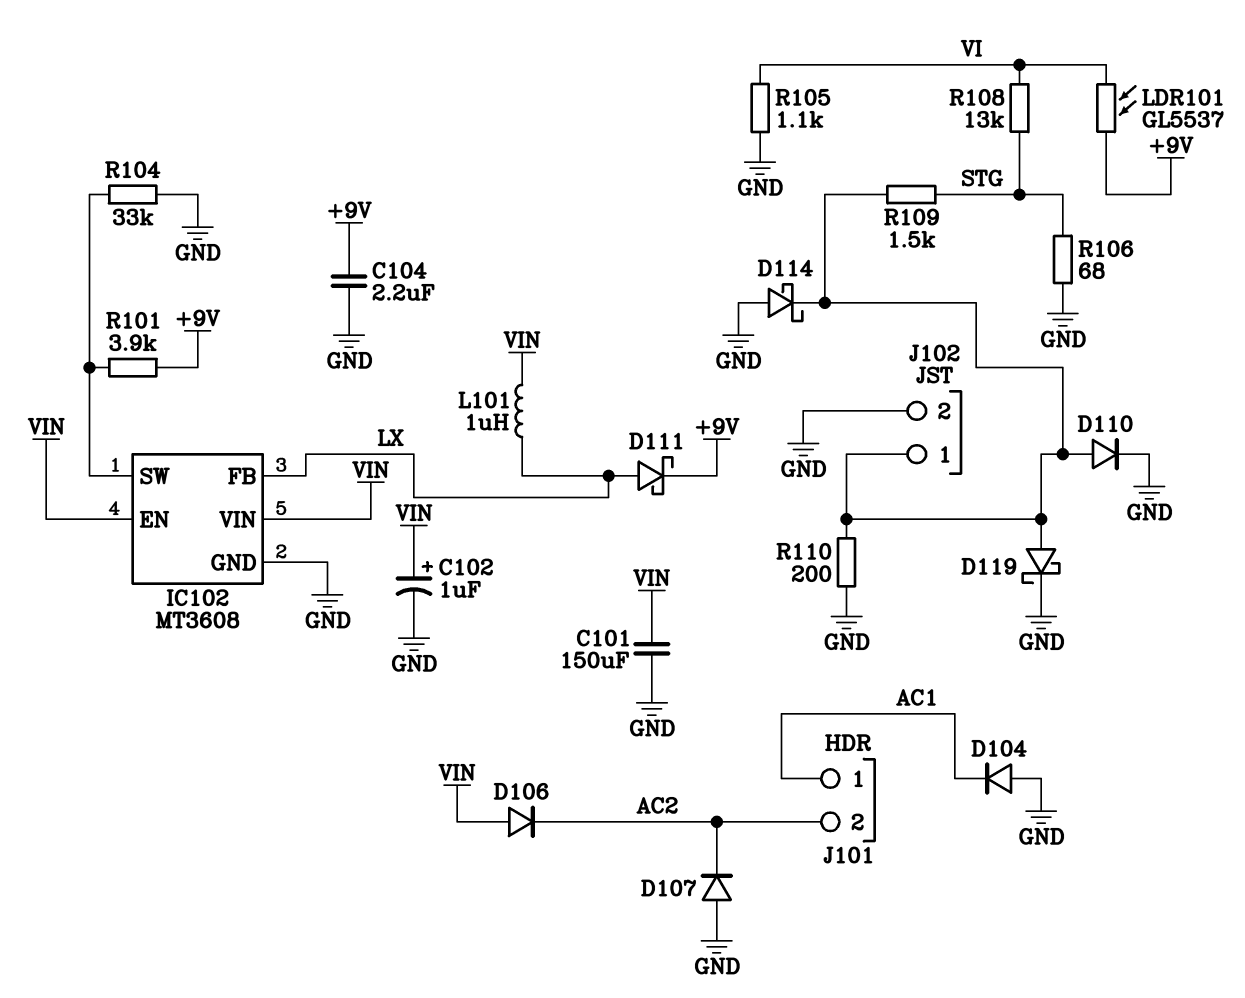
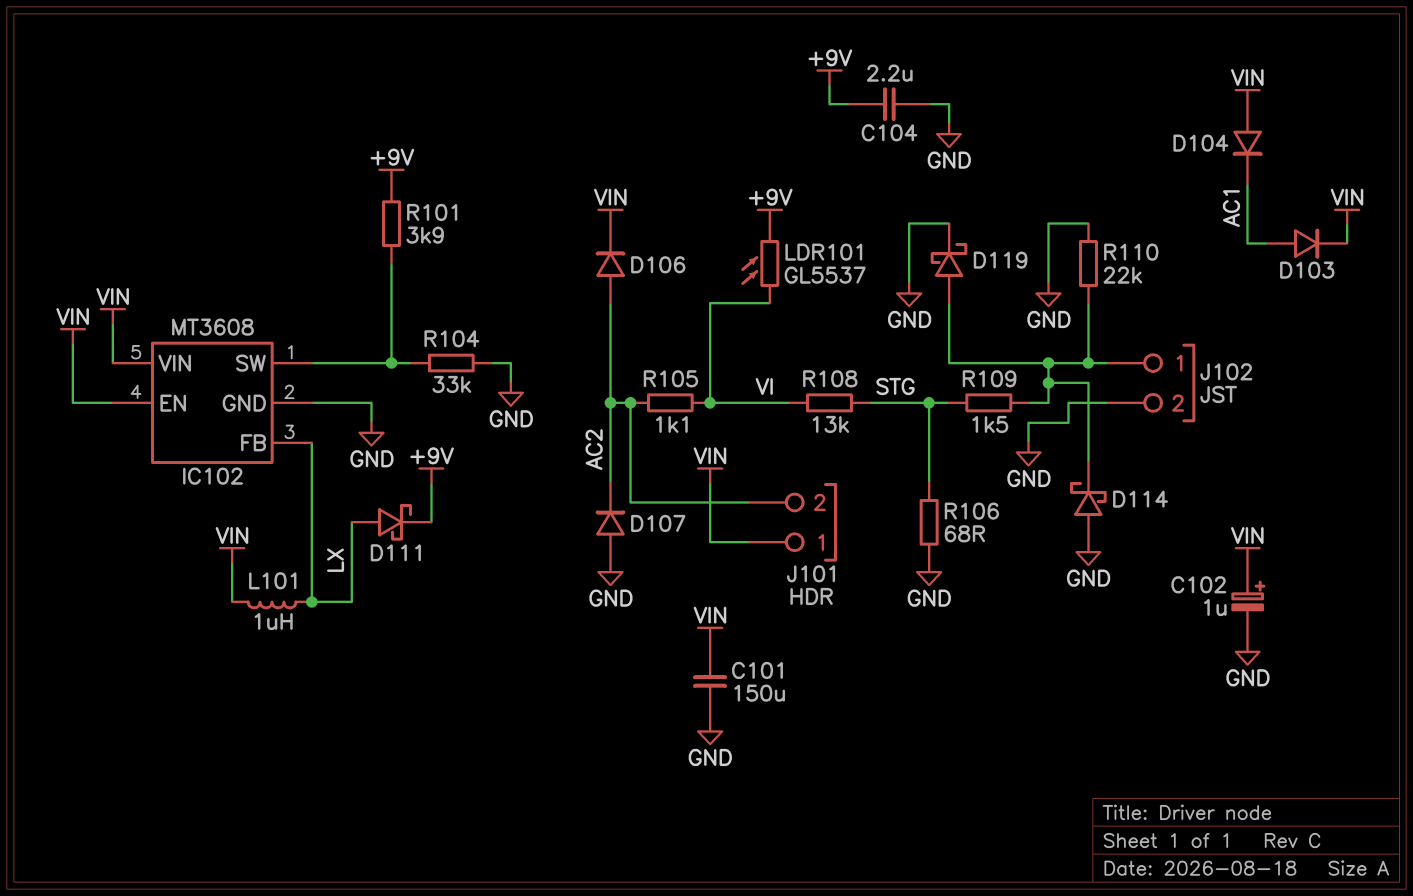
D103: none -> diode (A AC1, K VIN)
D104: diode (A GND, K AC1) -> diode (A VIN, K AC1)
D106: diode (A VIN, K AC2) -> diode (A AC2, K VIN)
D110: diode (A J102/1, K GND) -> none
J101 pin 1: AC1 -> VIN
R105: 1.1k (GND, VI) -> 1.1k (AC2, VI)
R110: 200 (GND, J102/1) -> 22k (GND, J102/1)

